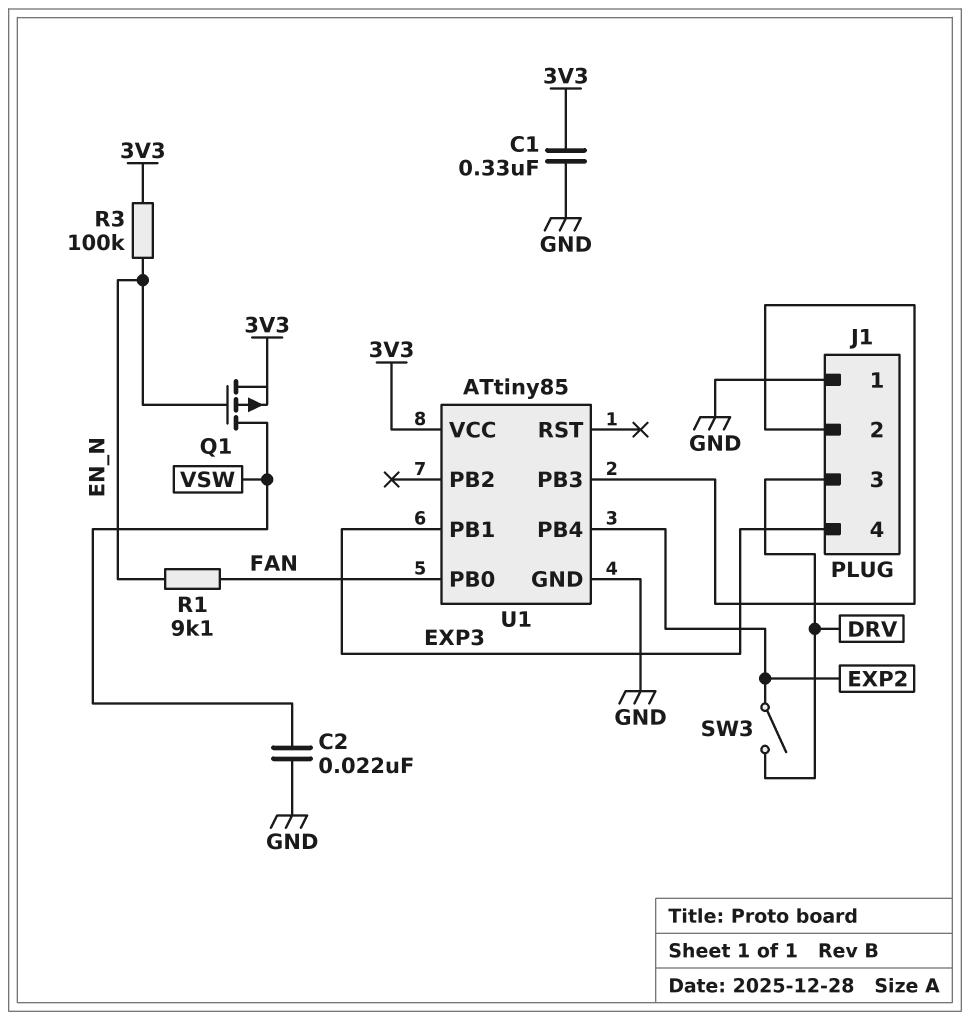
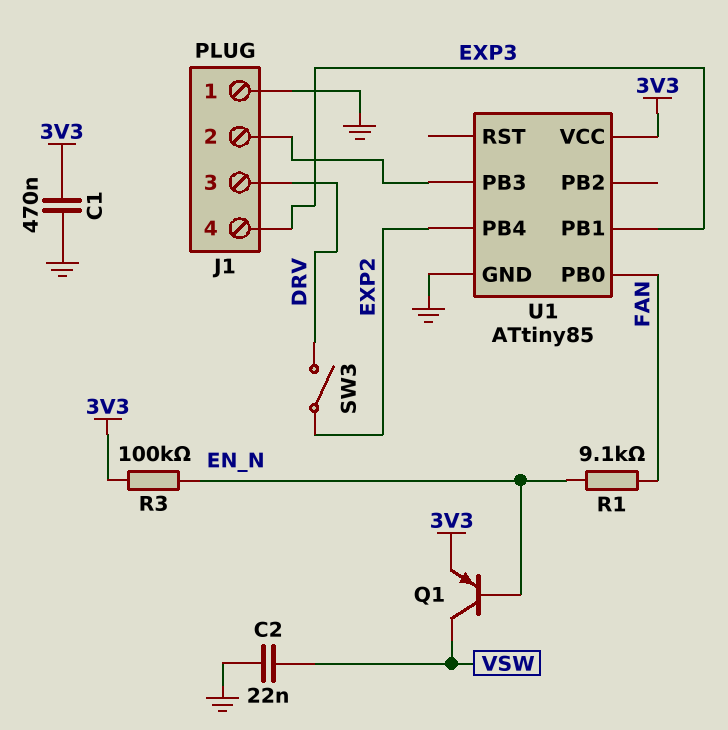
C1: 330nF (3V3, GND) -> 470nF (3V3, GND)
Q1: PMOS (G EN_N, D VSW, S 3V3) -> PNP (B EN_N, C VSW, E 3V3)

